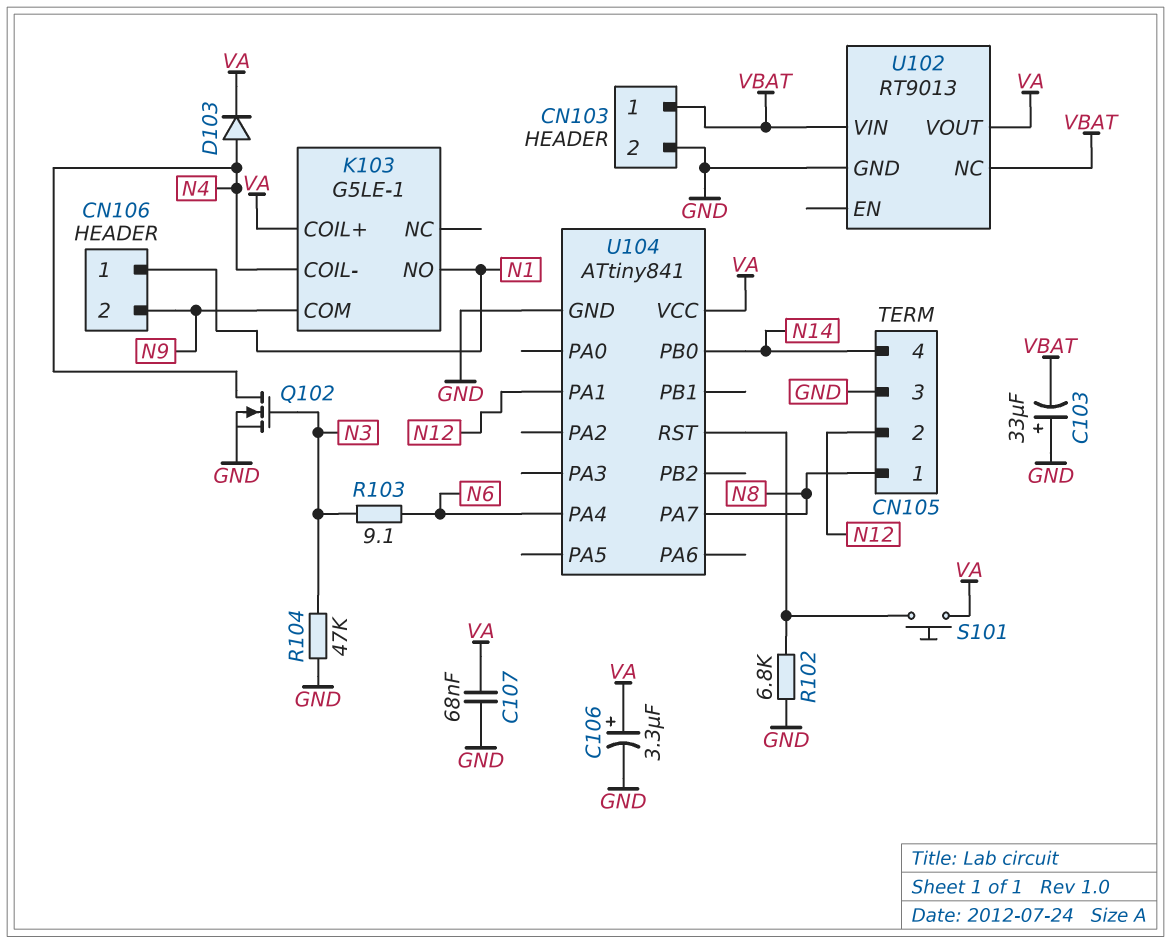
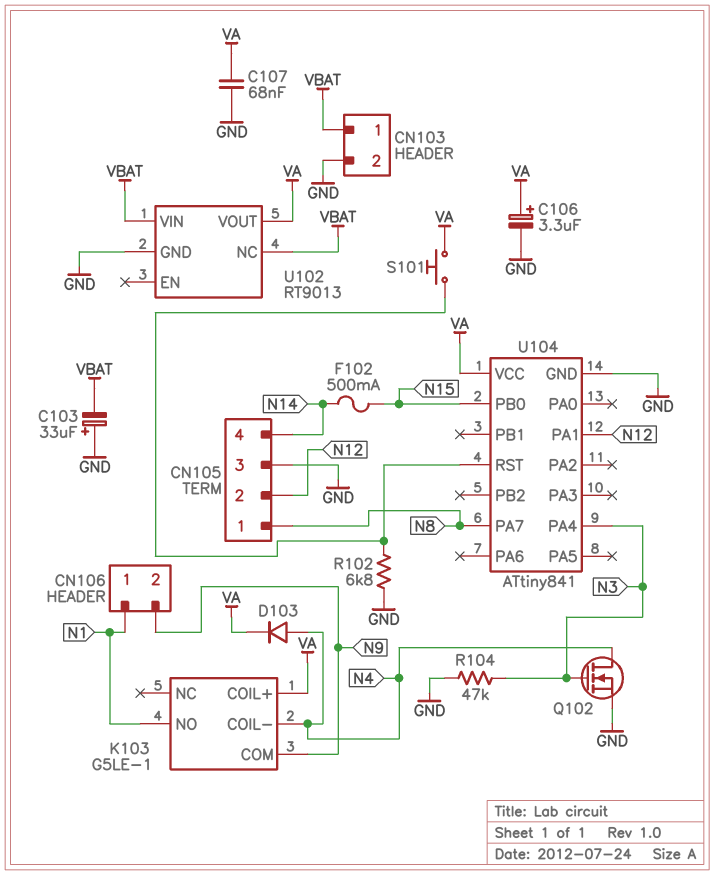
F102: none -> 500mA (N14, N15)
R103: 9.1 (N3, N6) -> none
U104 pin PA4: N6 -> N3
U104 pin PB0: N14 -> N15

